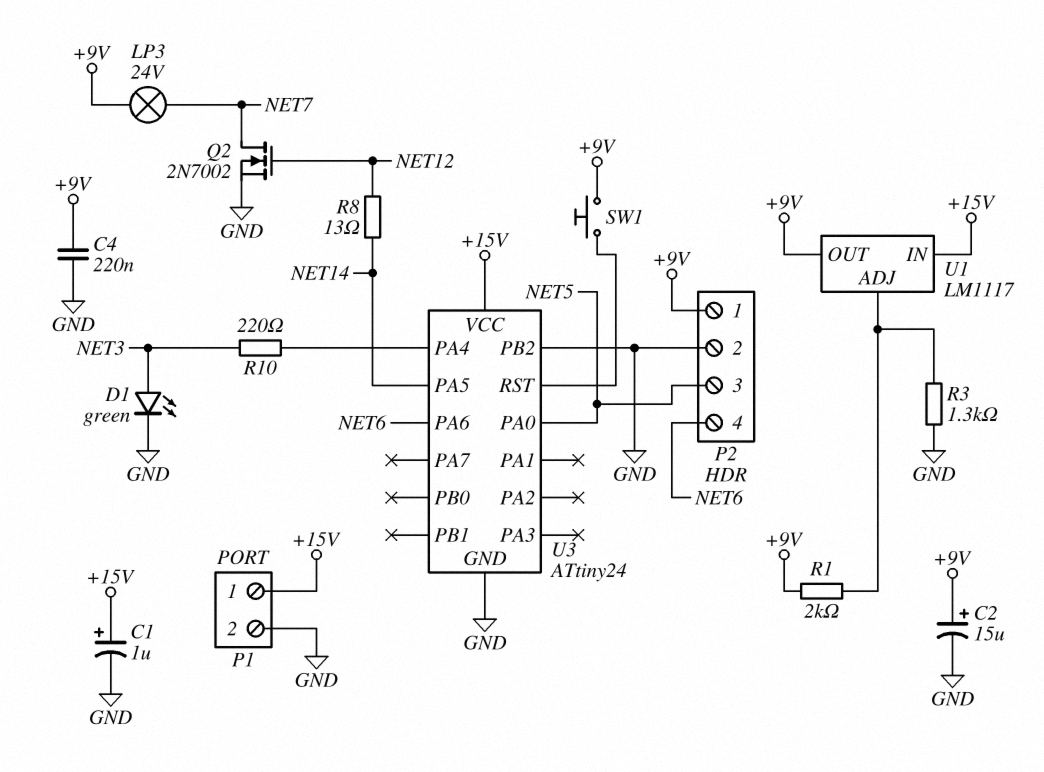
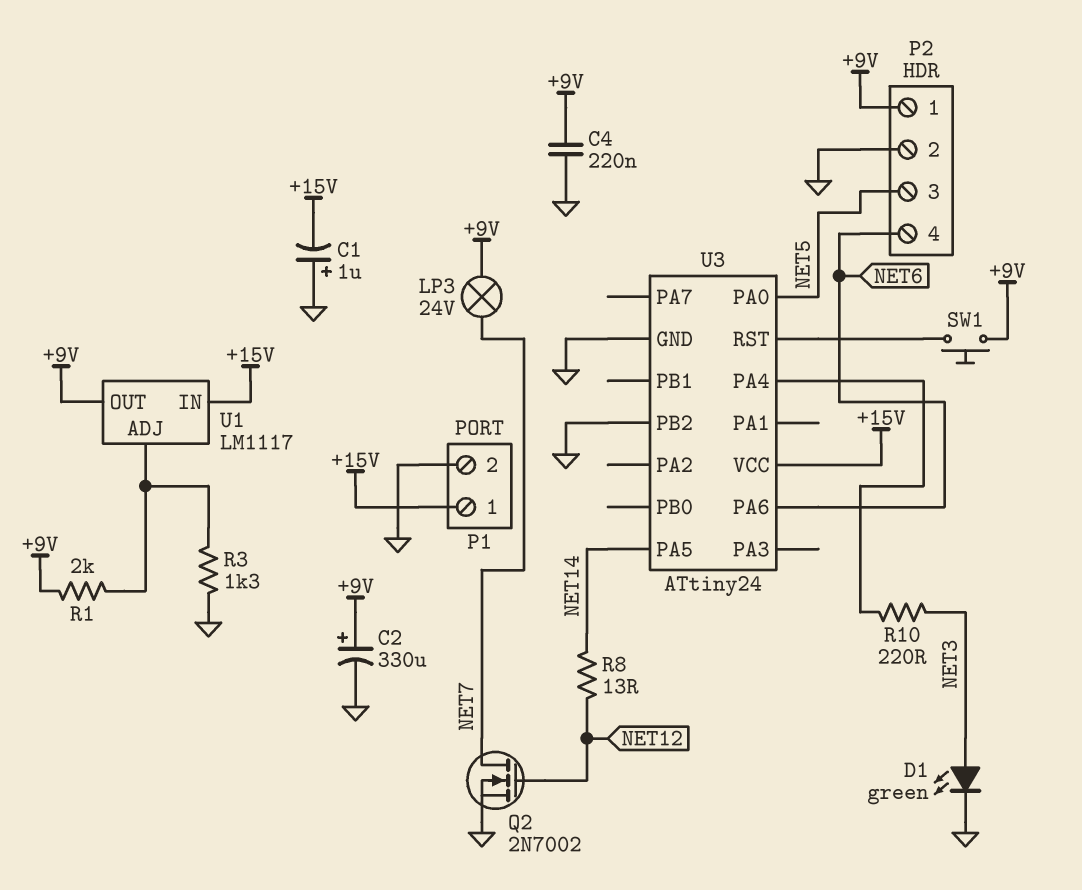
C1: 1uF (plus +15V, minus GND) -> 1uF (plus GND, minus +15V)
C2: 15uF (plus +9V, minus GND) -> 330uF (plus +9V, minus GND)

